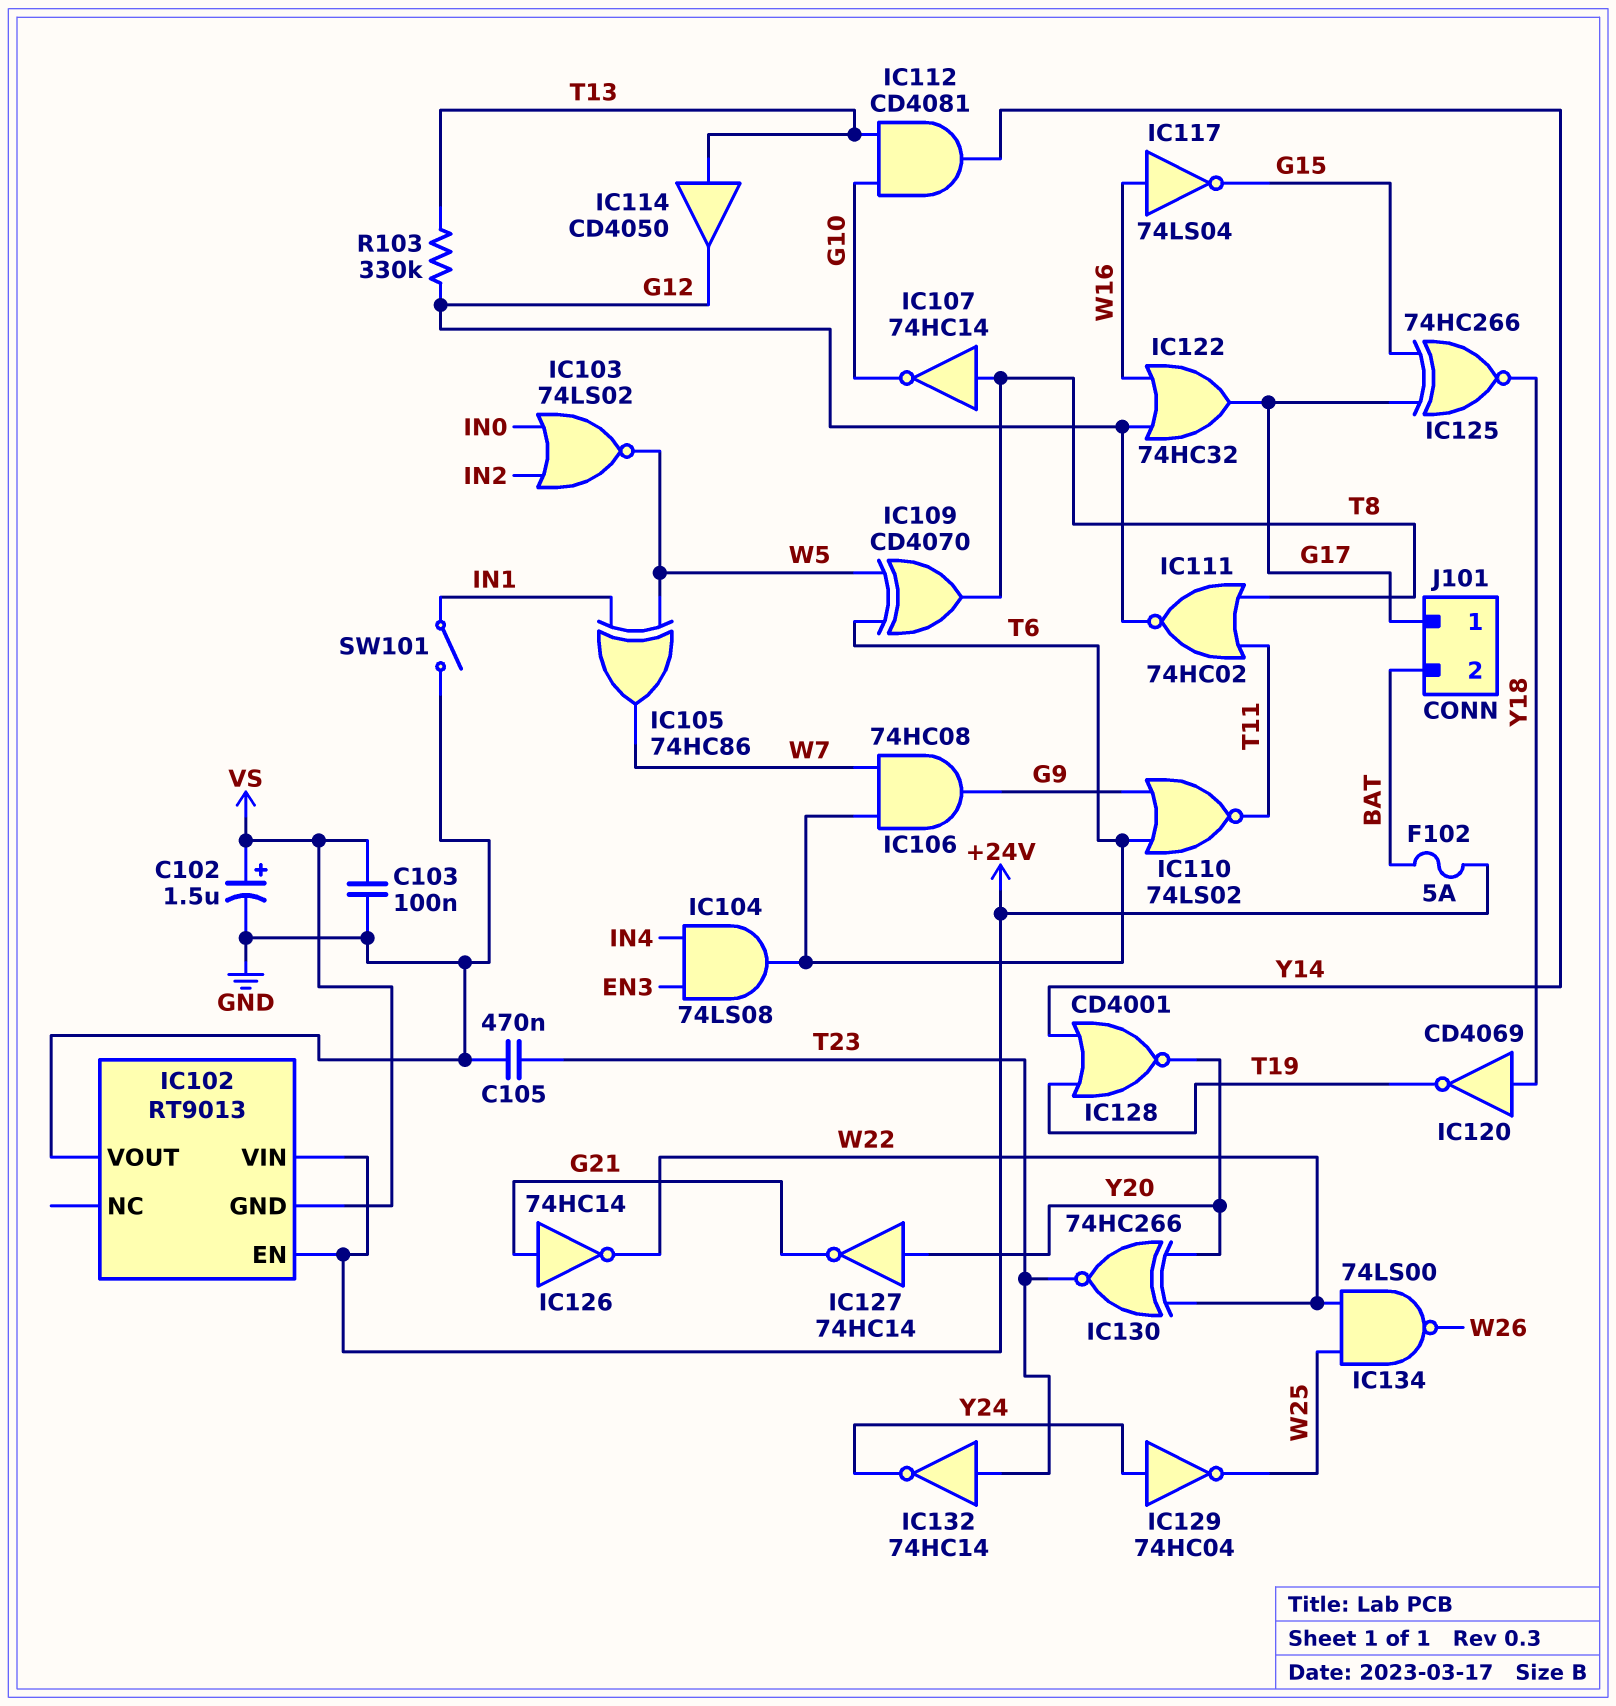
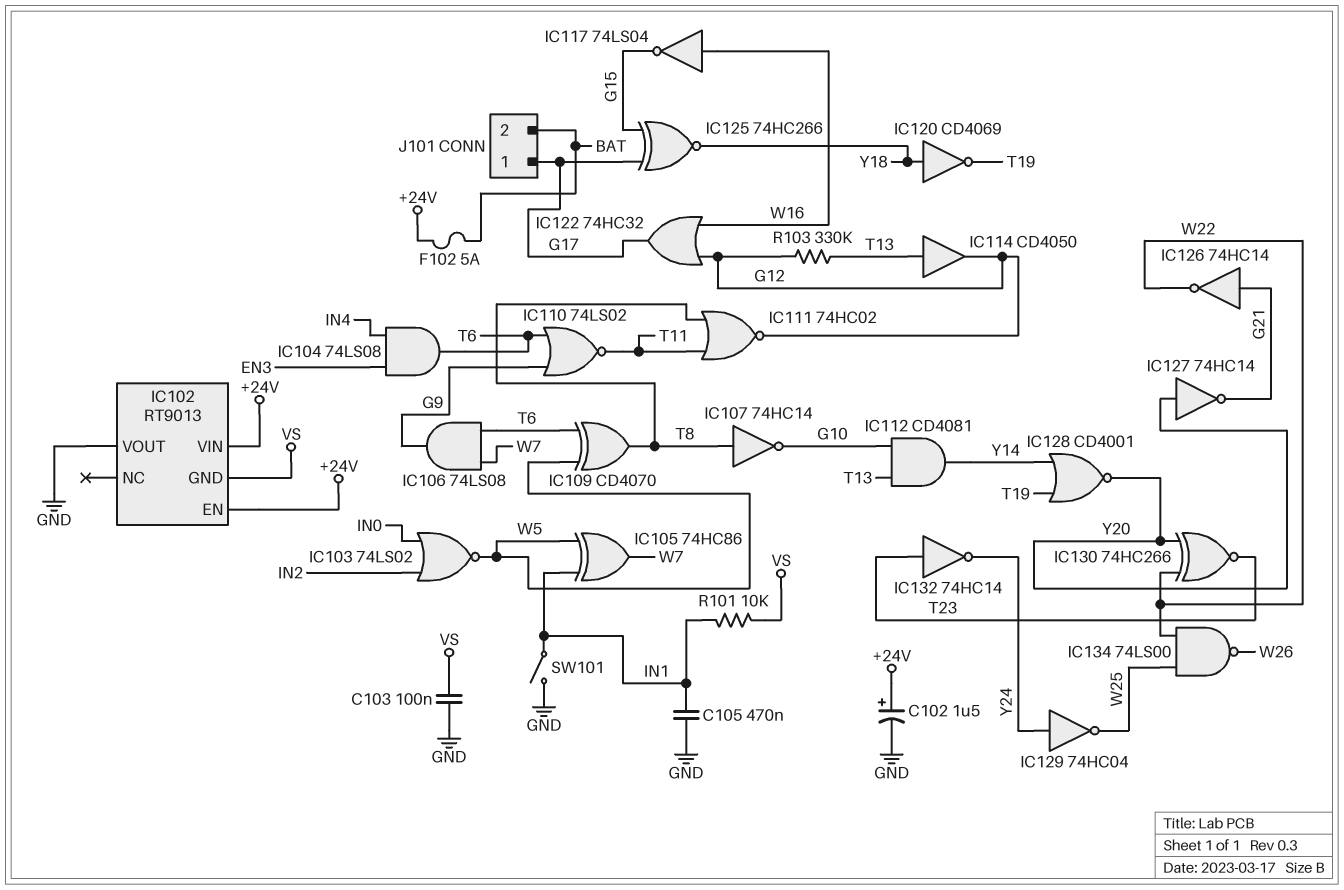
C102: 1.5uF (plus VS, minus GND) -> 1.5uF (plus +24V, minus GND)
C105: 470nF (GND, T23) -> 470nF (GND, IN1)
IC106: AND 74HC08 (in T6, in W7, out G9) -> AND 74LS08 (in T6, in W7, out G9)
R101: none -> 10k (IN1, VS)

